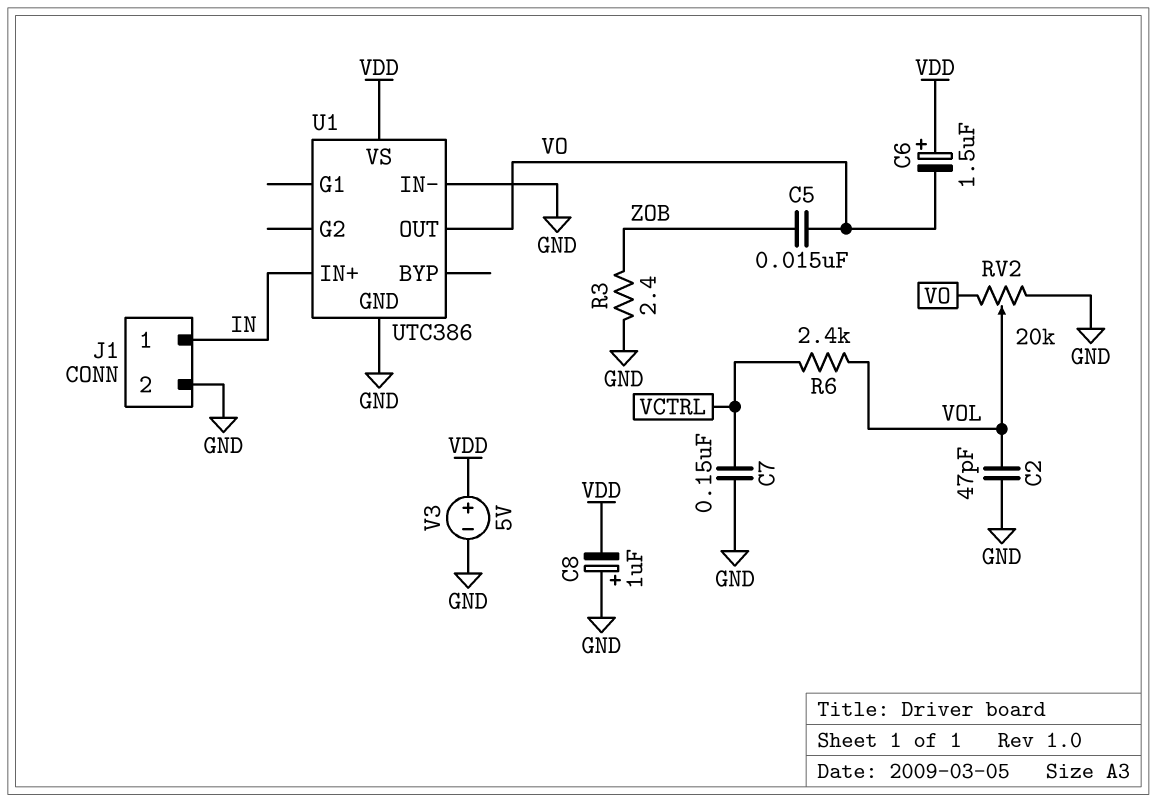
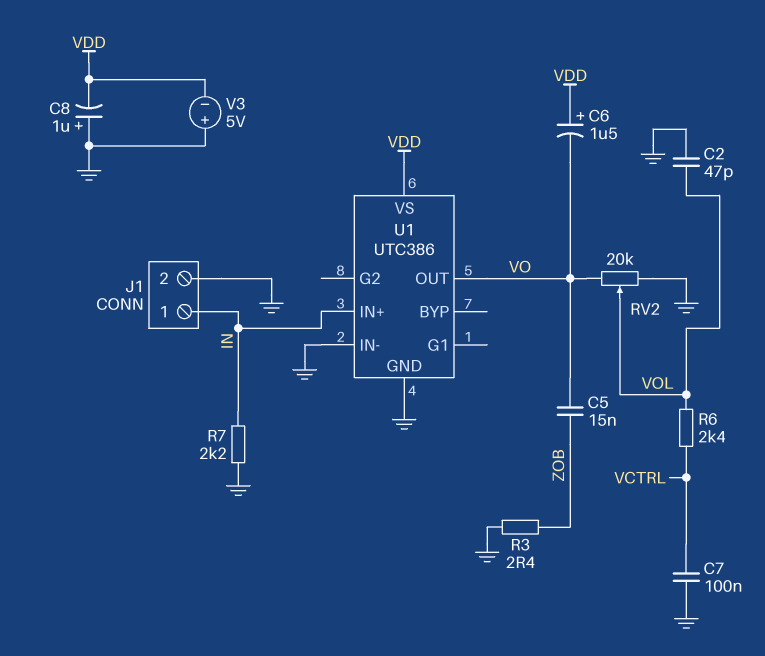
C7: 150nF (GND, VCTRL) -> 100nF (GND, VCTRL)
R7: none -> 2.2k (GND, IN)
V3: 5V (plus VDD, minus GND) -> 5V (plus GND, minus VDD)

